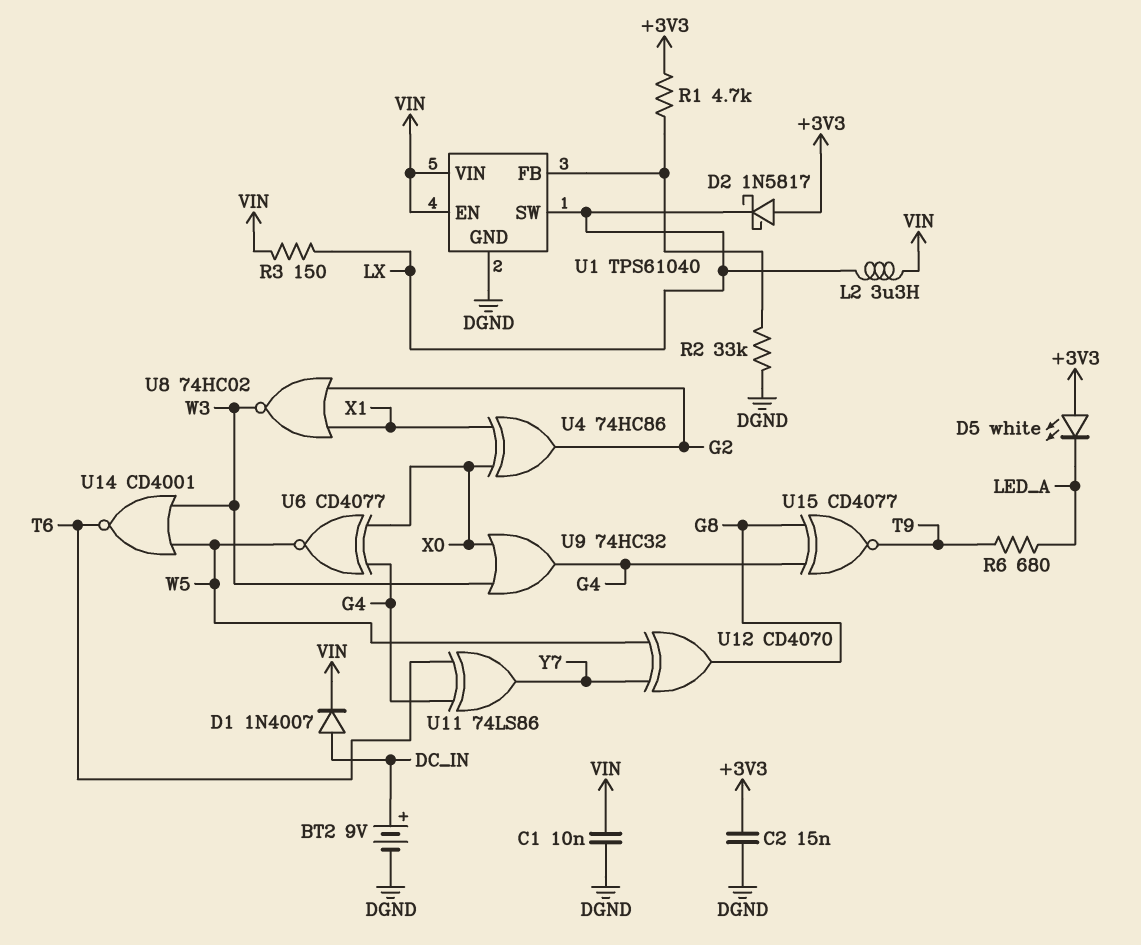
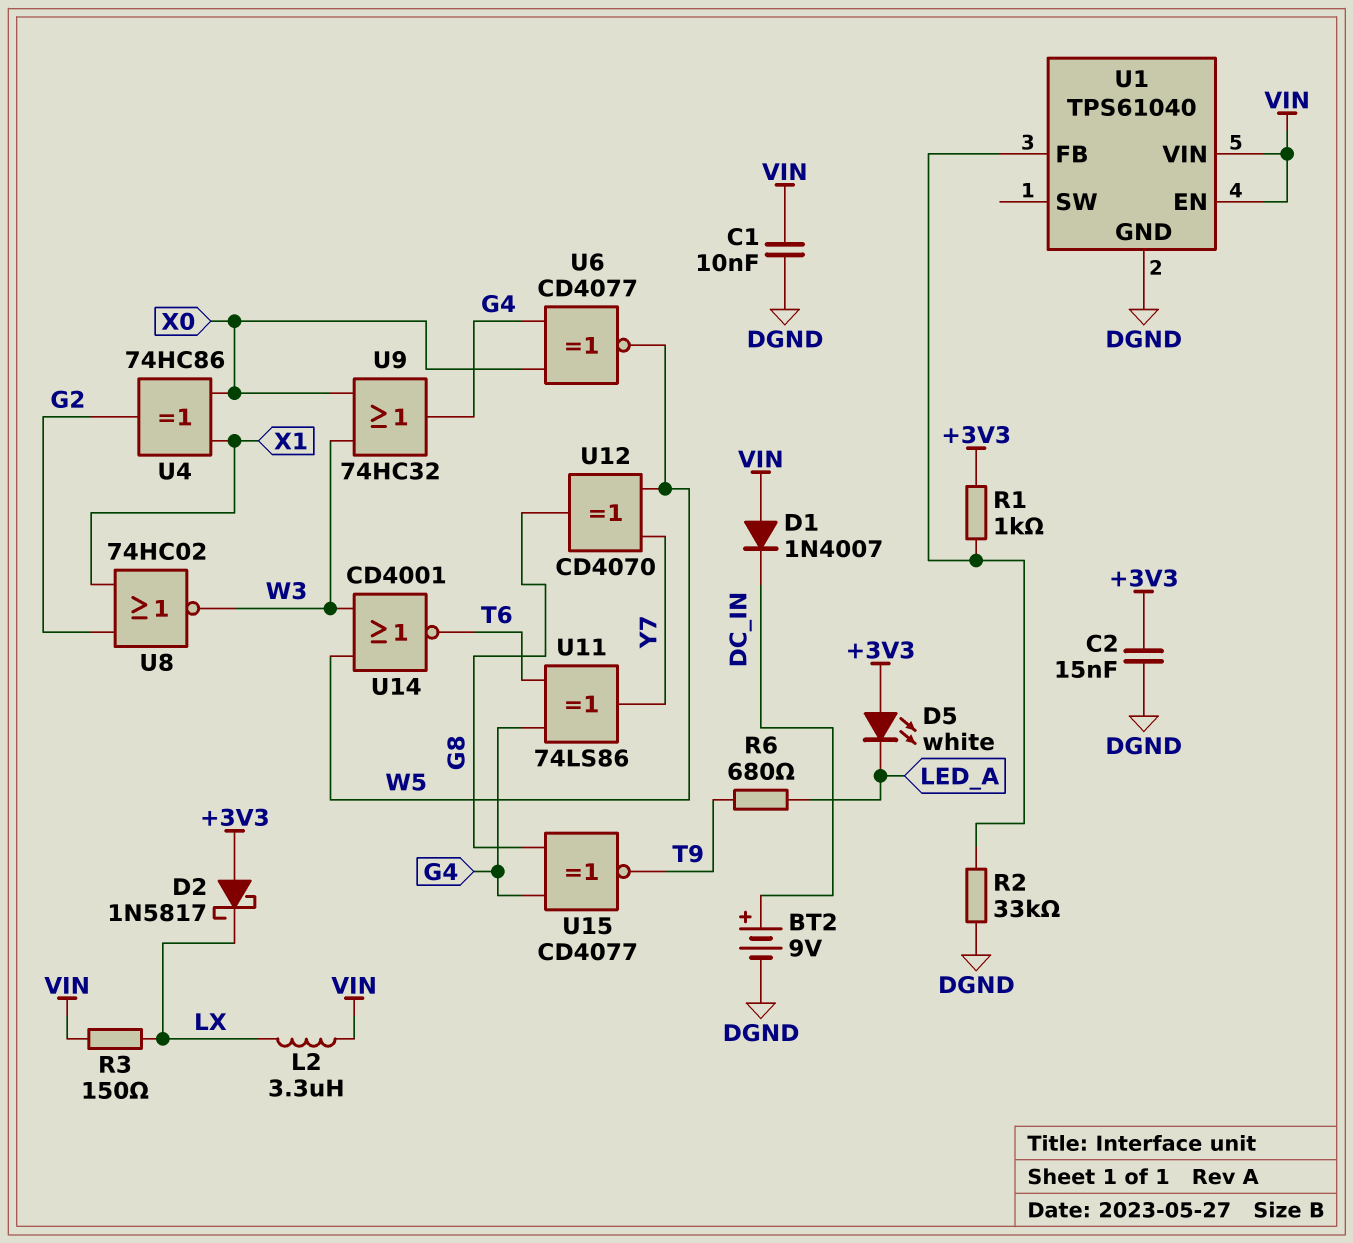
D1: diode 1N4007 (A DC_IN, K VIN) -> diode 1N4007 (A VIN, K DC_IN)
R1: 4.7k (+3V3, U1/FB) -> 1k (+3V3, U1/FB)
U1 pin SW: LX -> none

